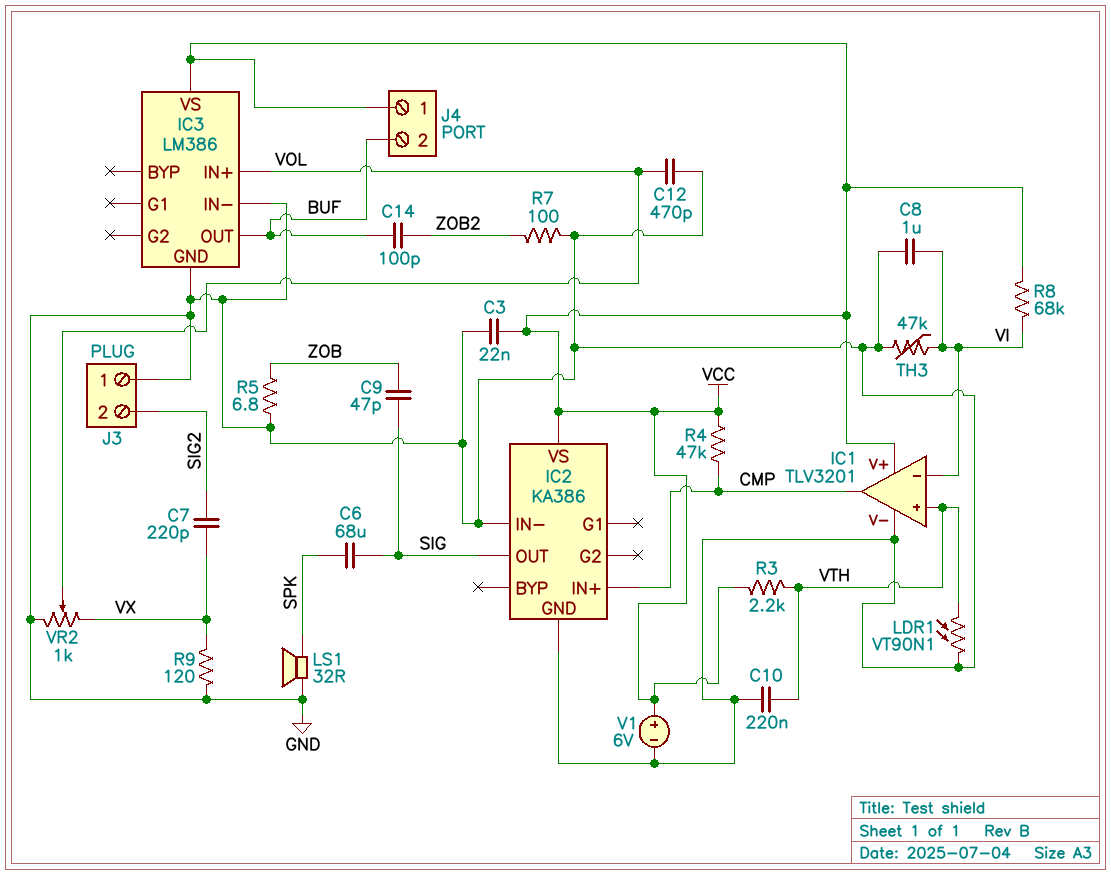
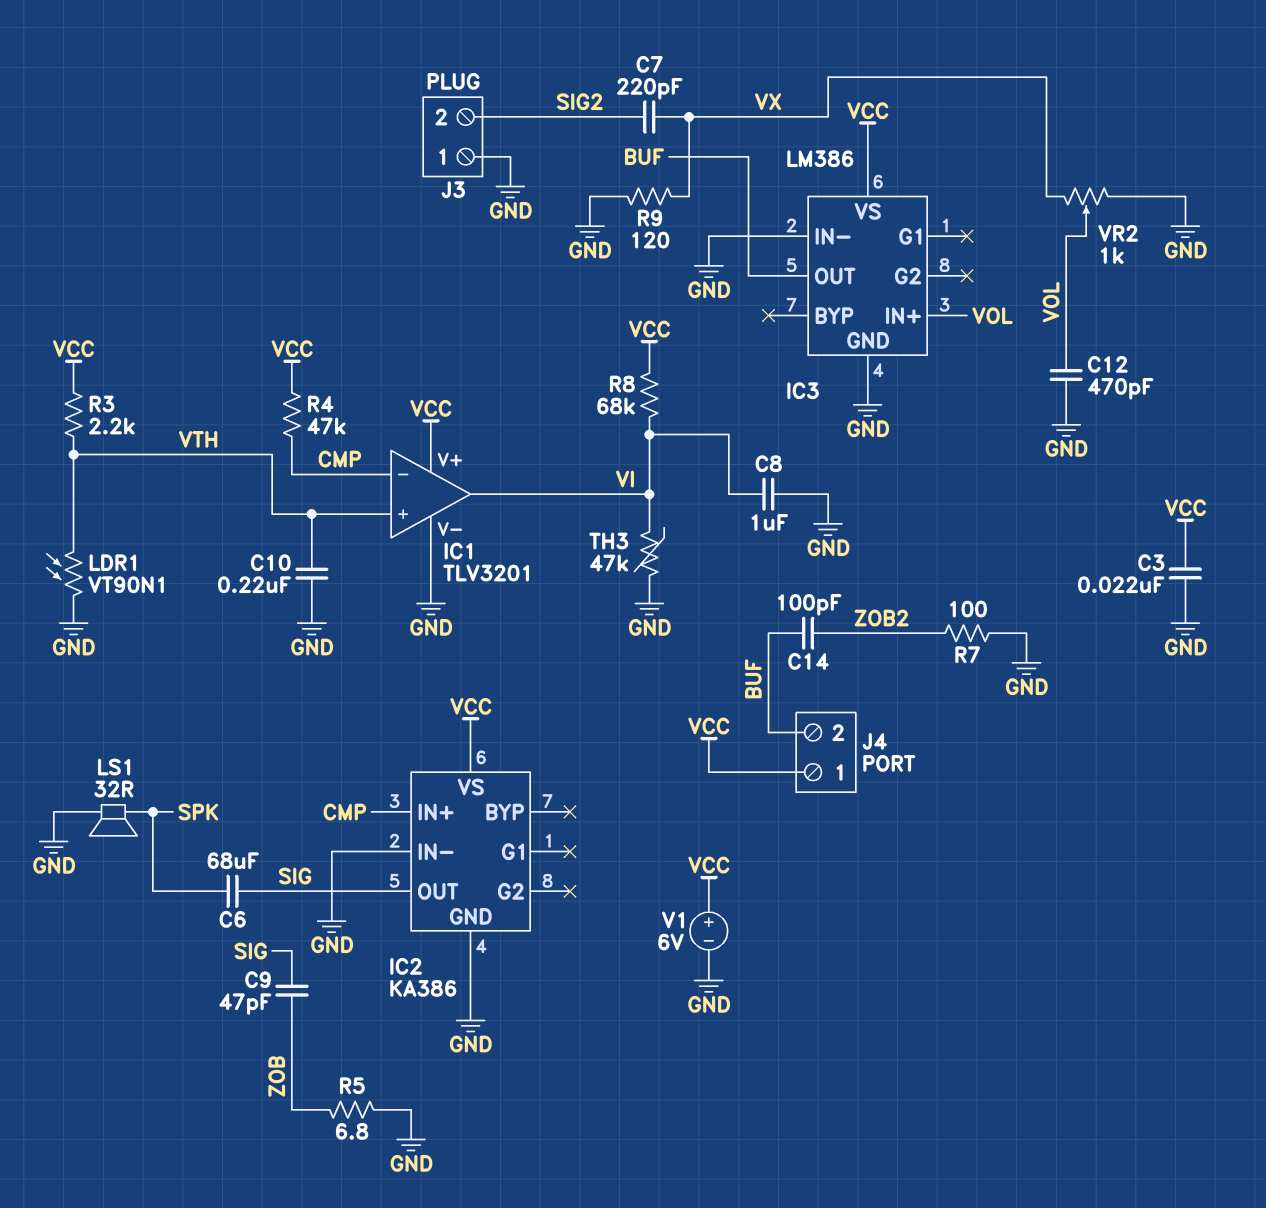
IC1 pin in-: VI -> CMP
IC1 pin out: CMP -> VI

